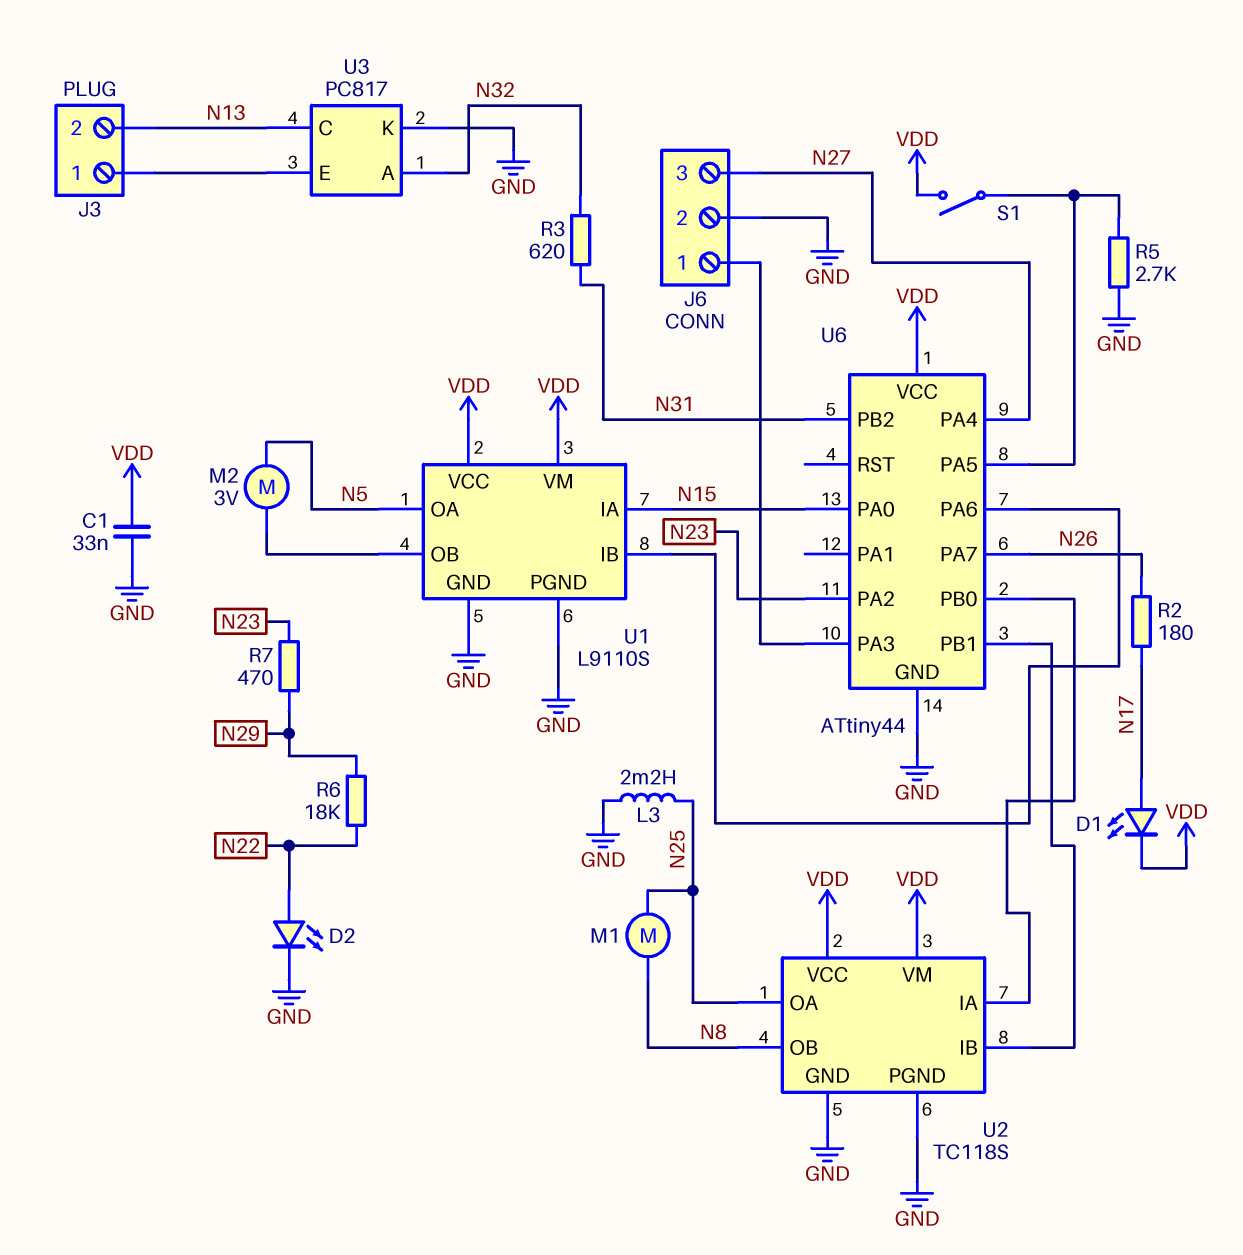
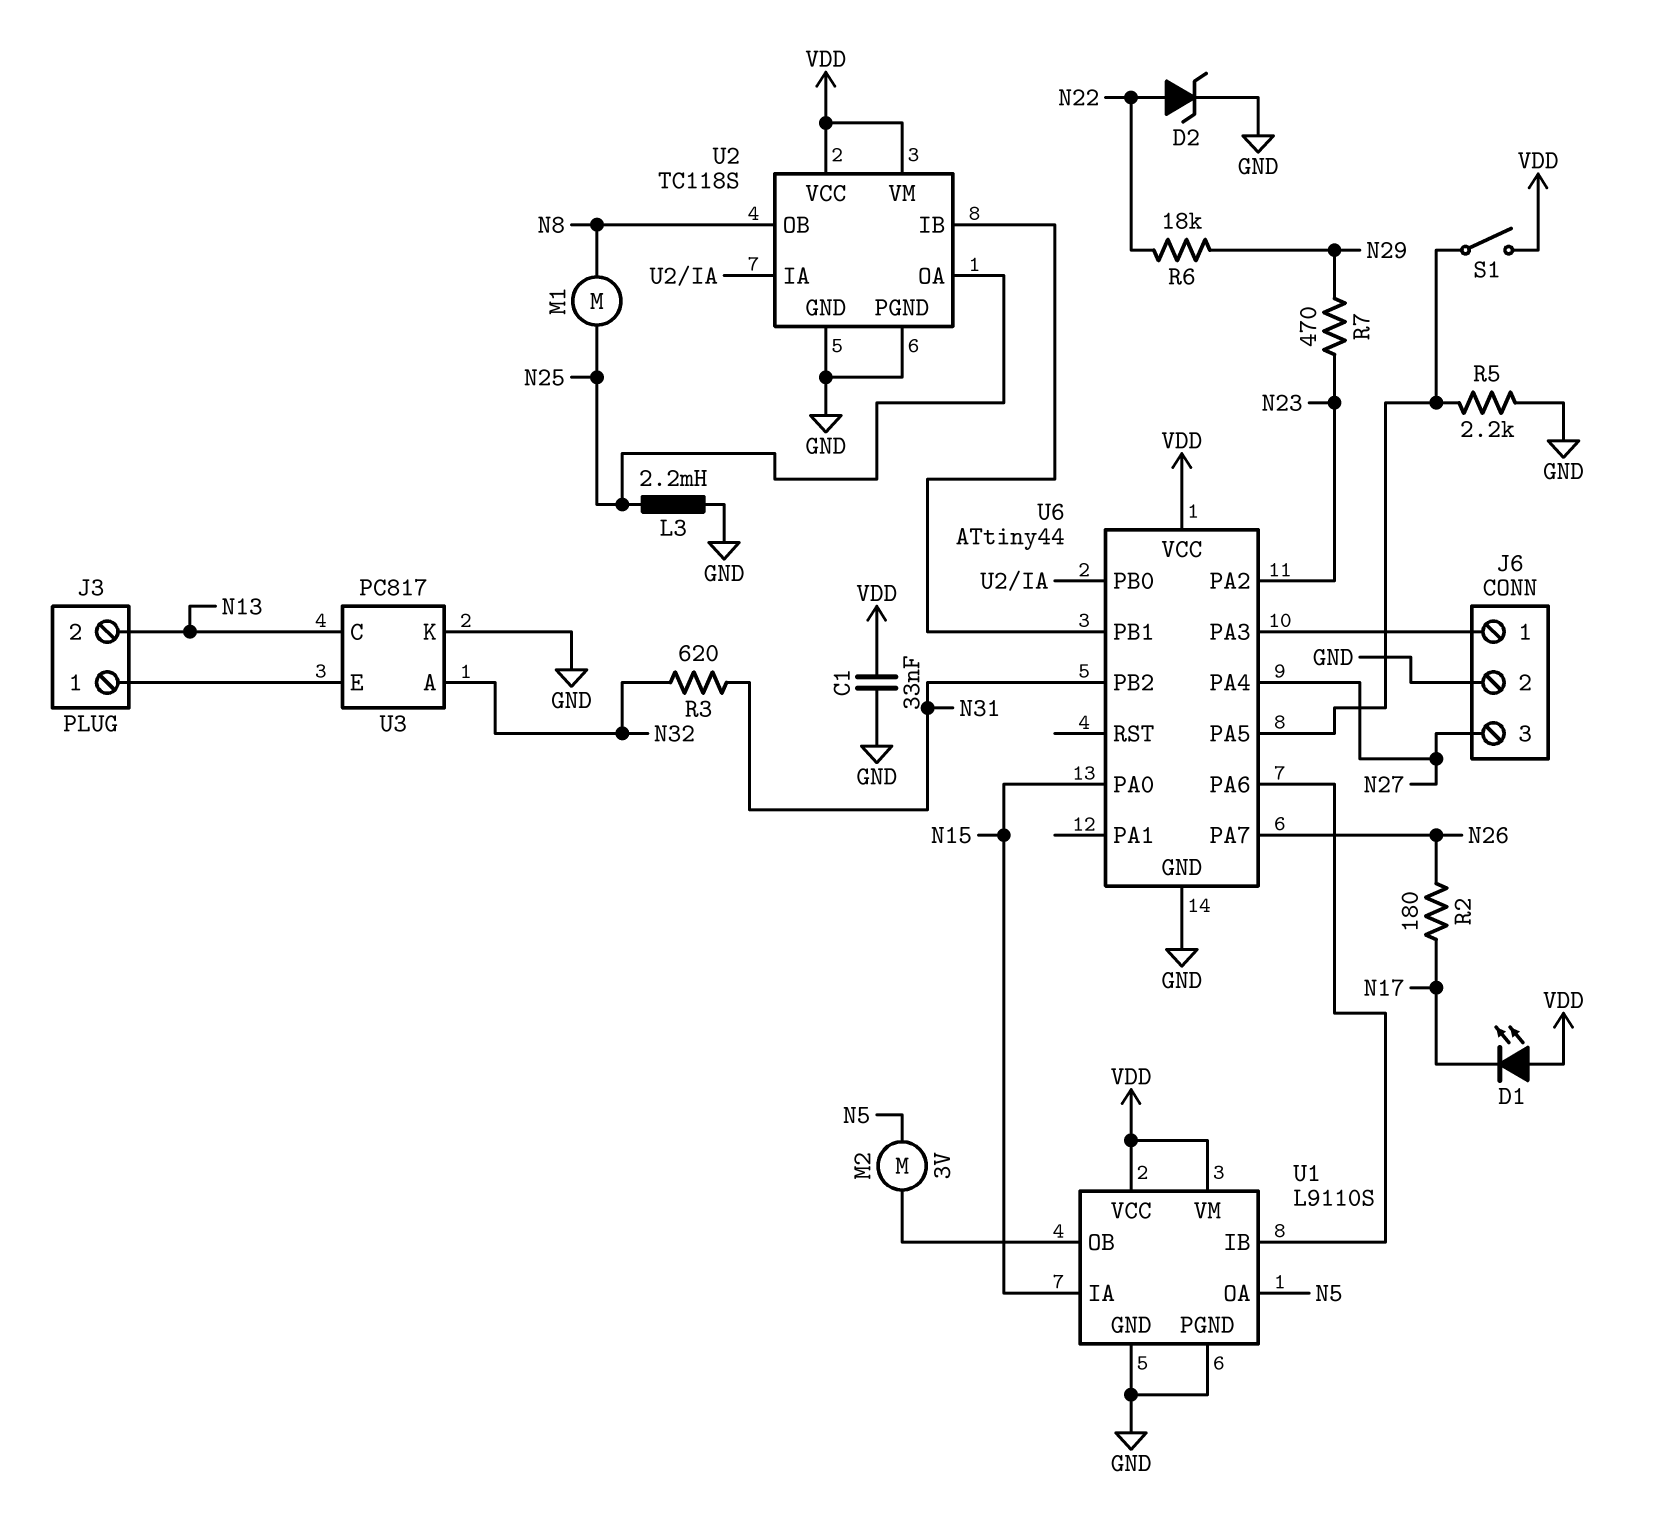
D1: LED (A N17, K VDD) -> LED (A VDD, K N17)
D2: LED (A N22, K GND) -> zener (A N22, K GND)
R5: 2.7k (GND, U6/PA5) -> 2.2k (GND, U6/PA5)

